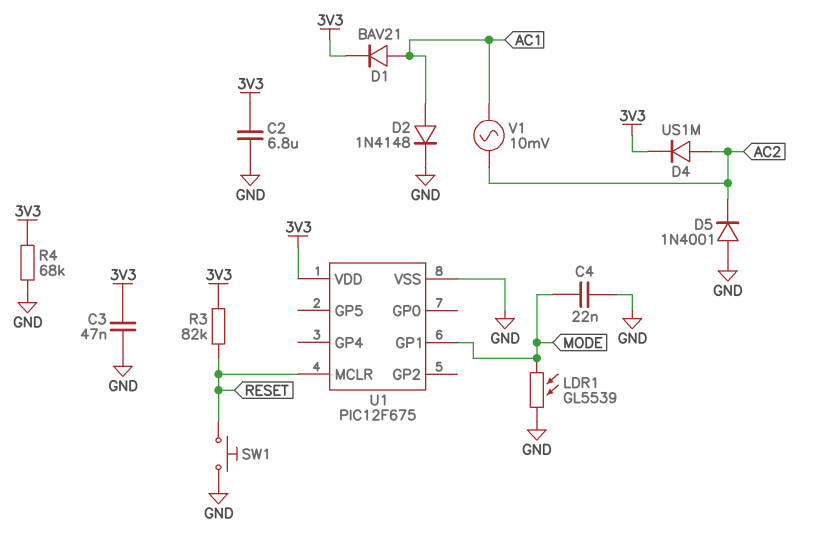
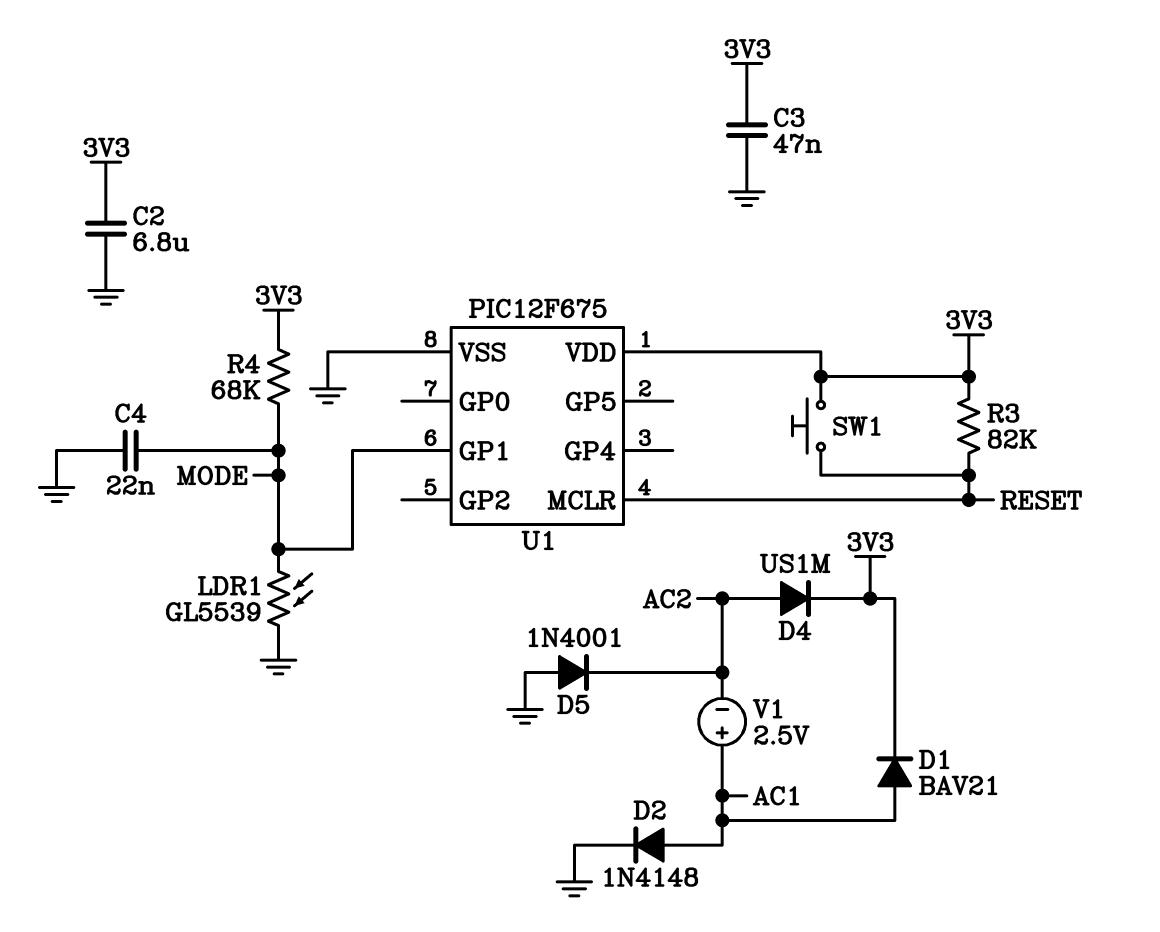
R4: 68k (3V3, GND) -> 68k (3V3, MODE)
SW1: button (GND, RESET) -> button (3V3, RESET)
V1: AC 10mV (AC1, AC2) -> 2.5V (plus AC1, minus AC2)

